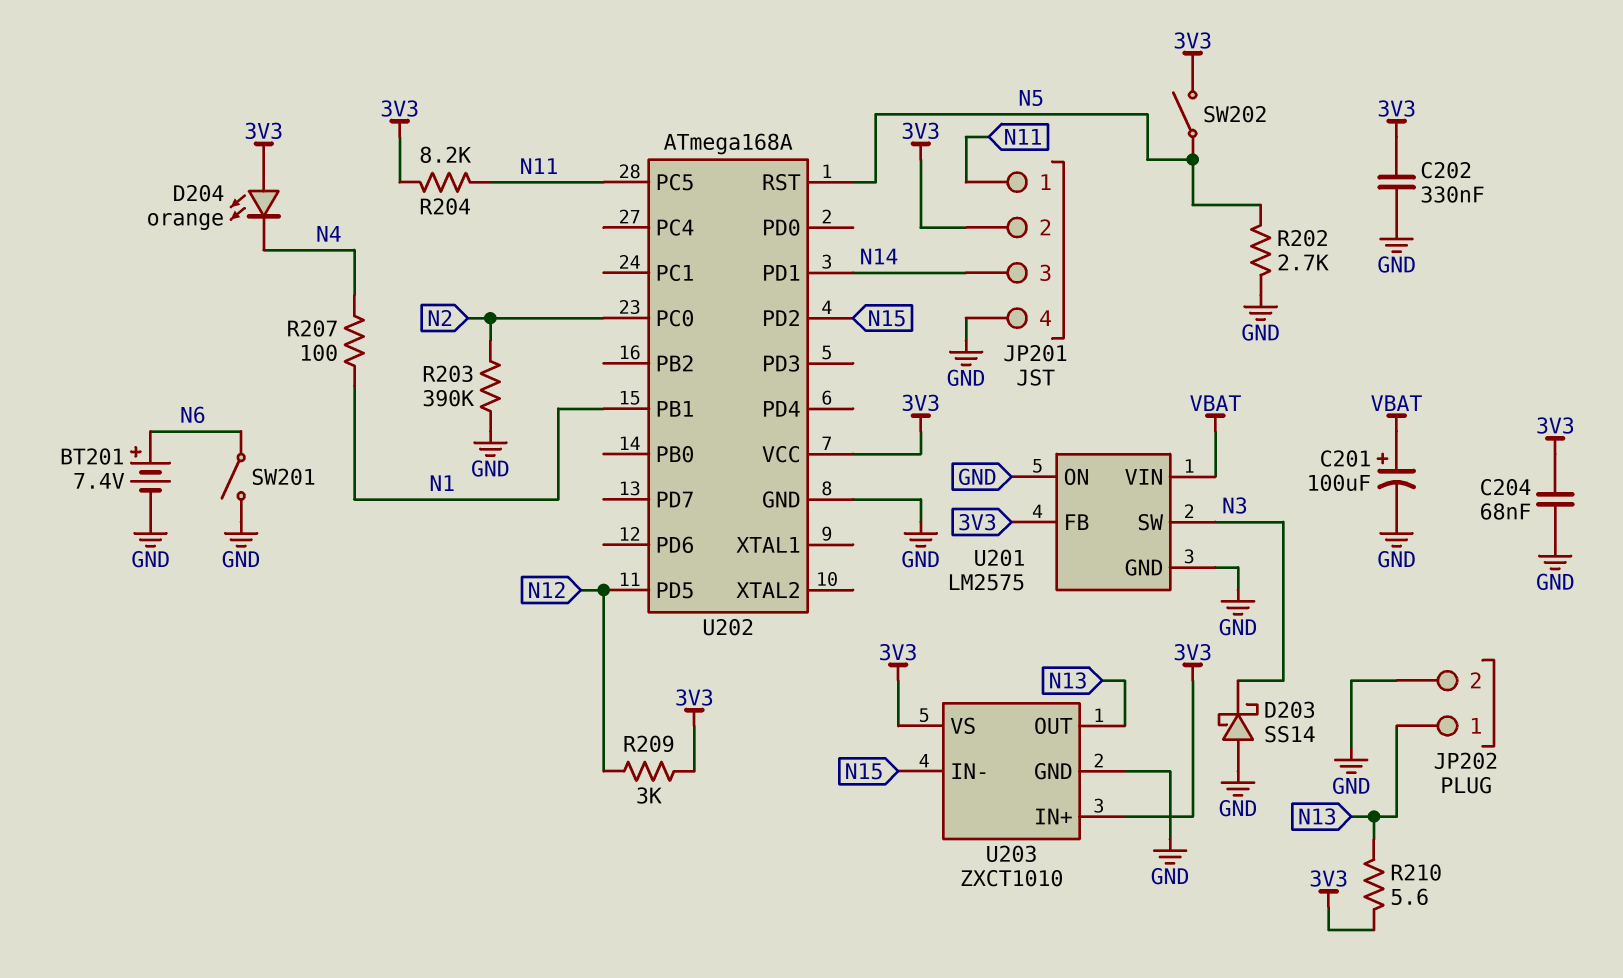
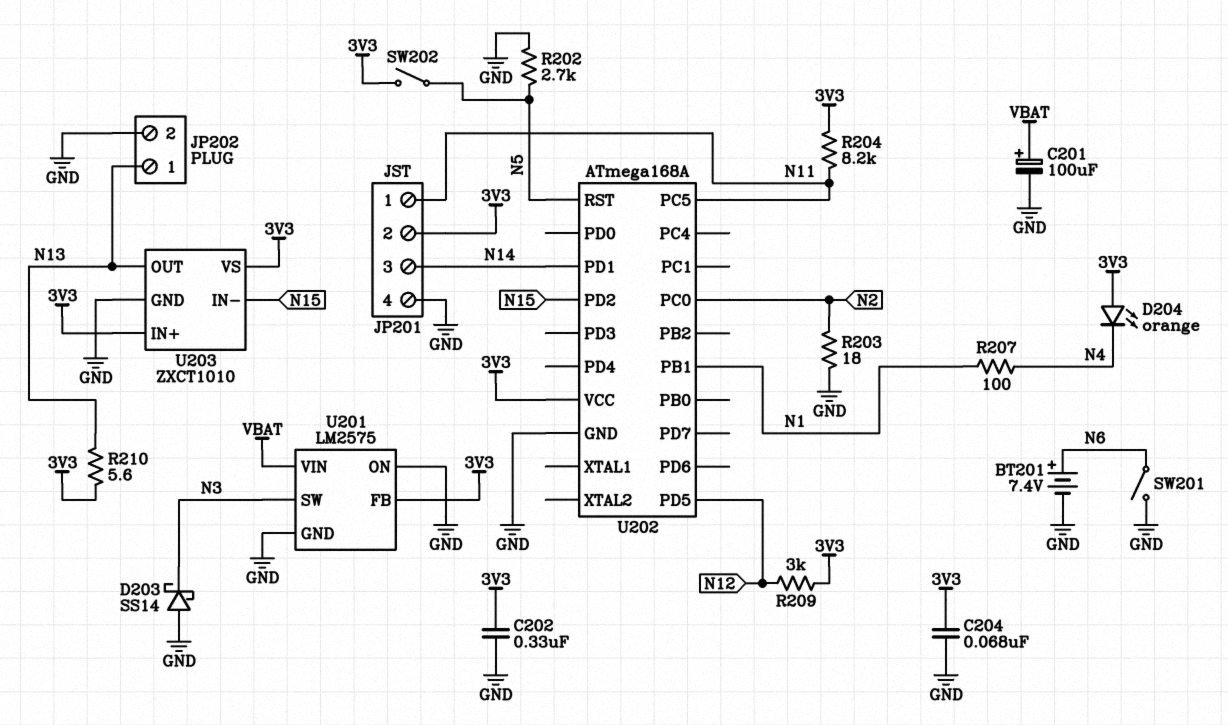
R203: 390k (GND, N2) -> 18 (GND, N2)

